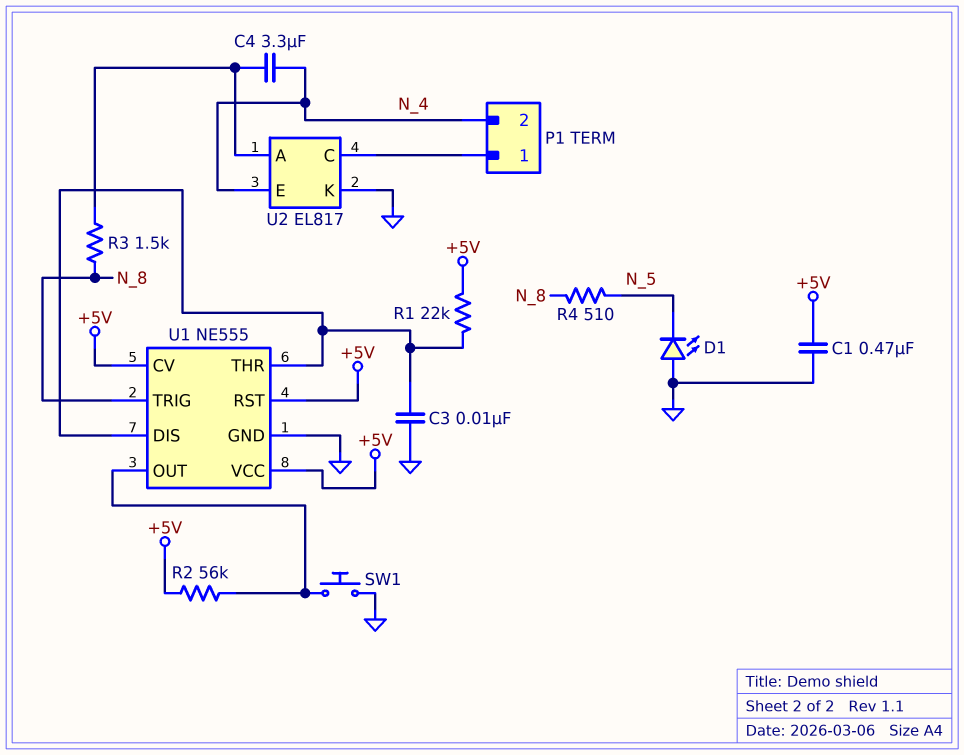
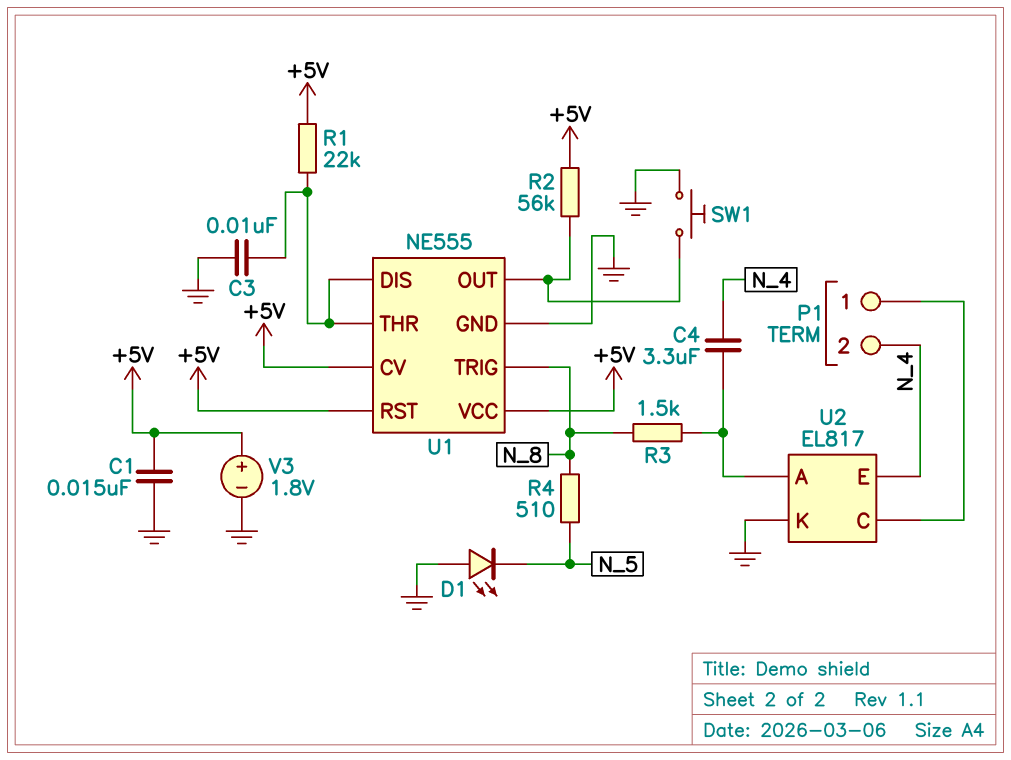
C1: 470nF (+5V, GND) -> 15nF (+5V, GND)
V3: none -> 1.8V (plus +5V, minus GND)

